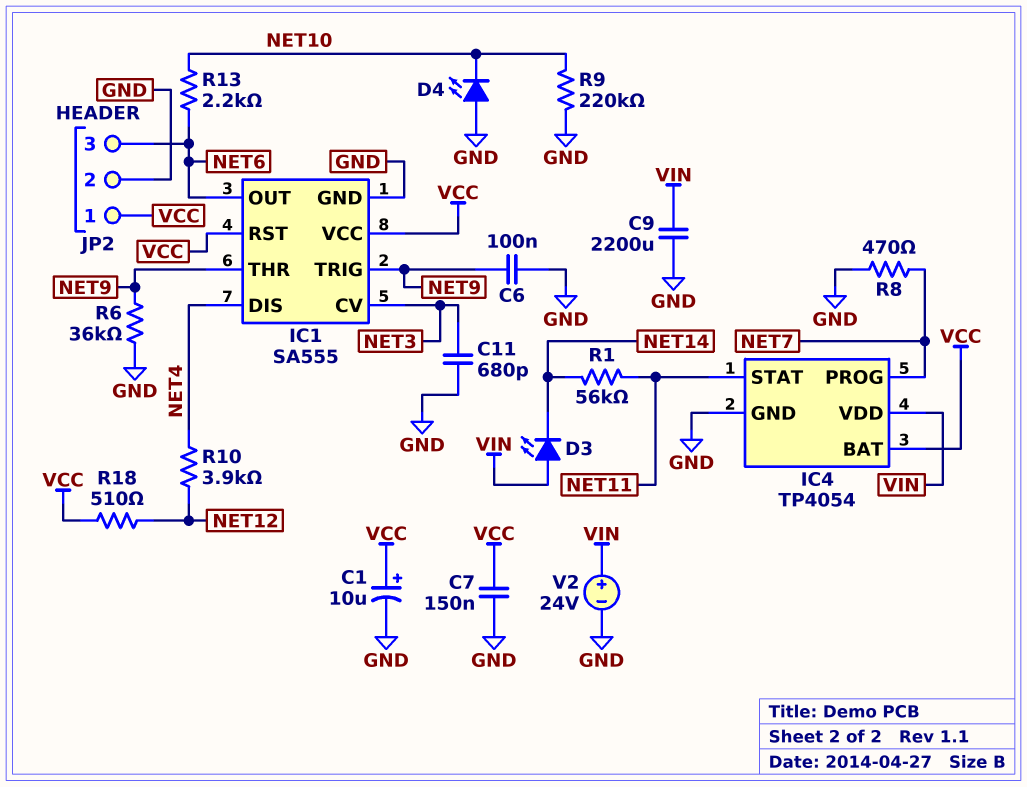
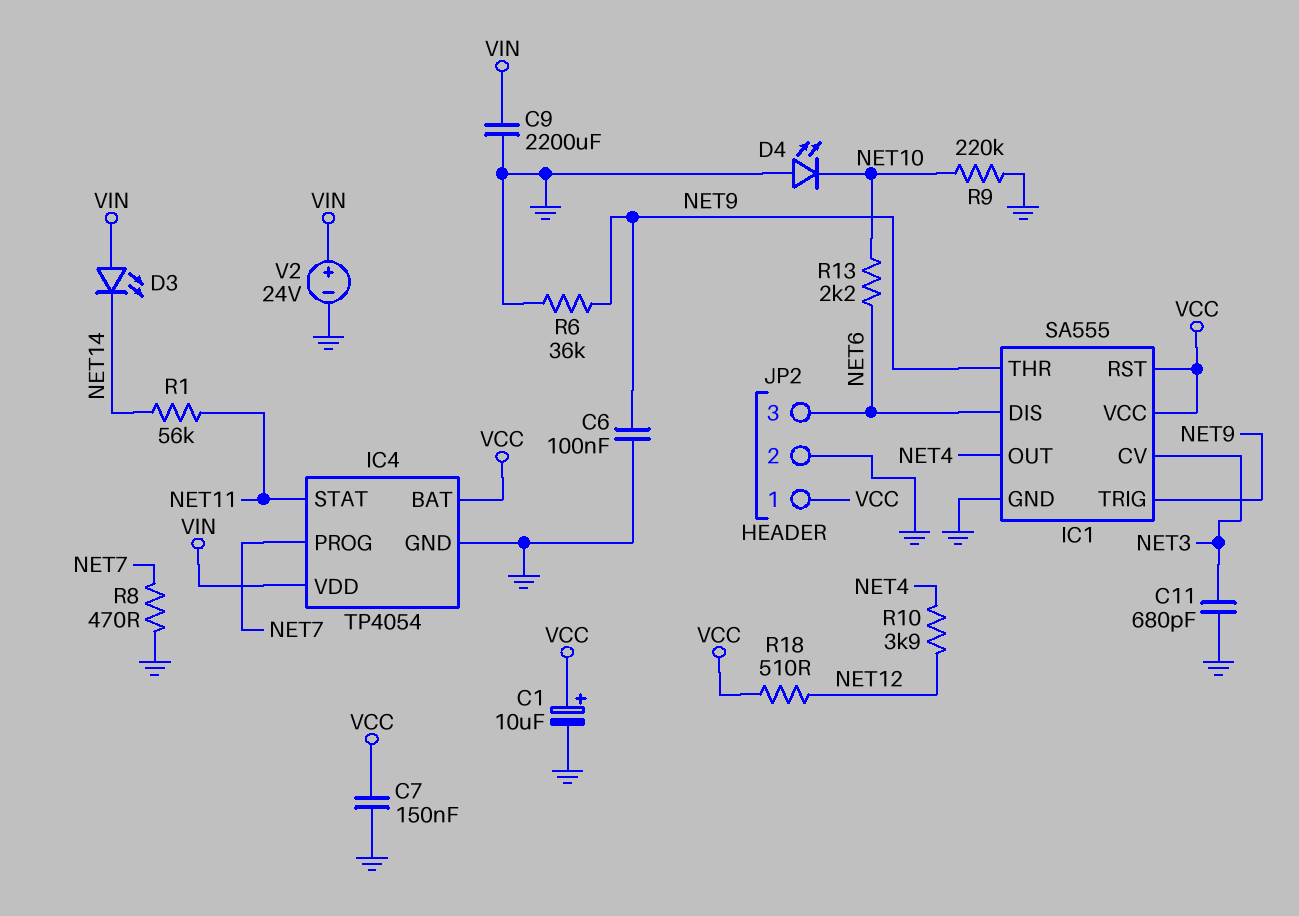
IC1 pin DIS: NET4 -> NET6
IC1 pin OUT: NET6 -> NET4

